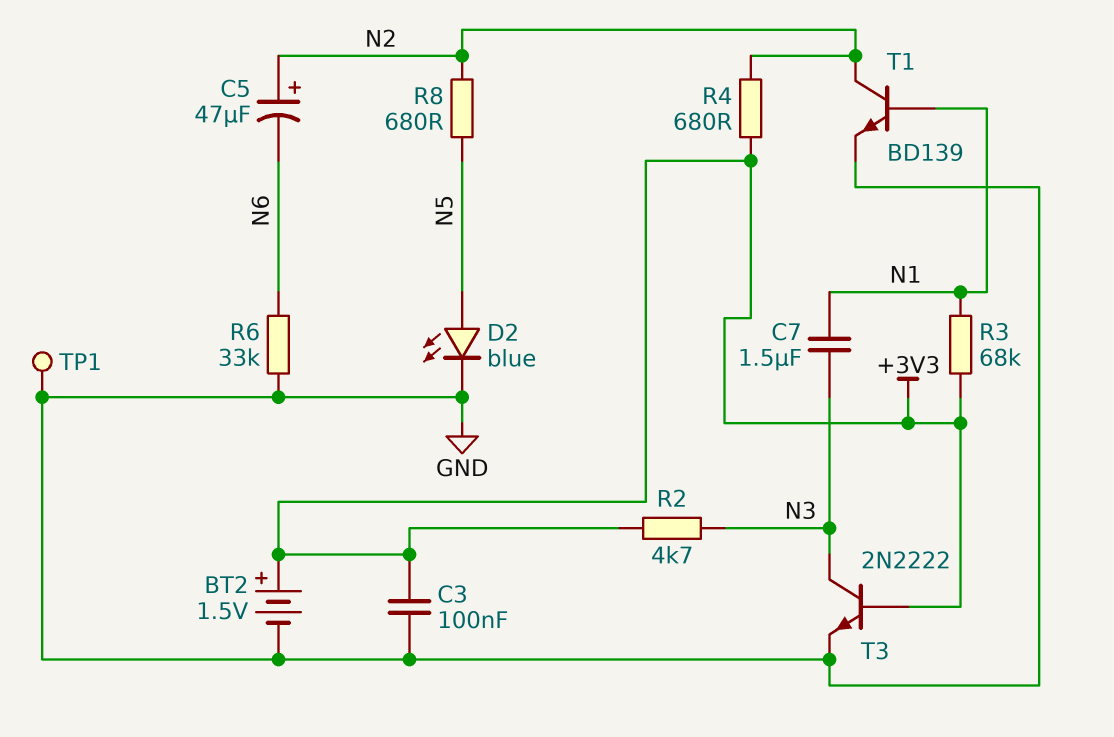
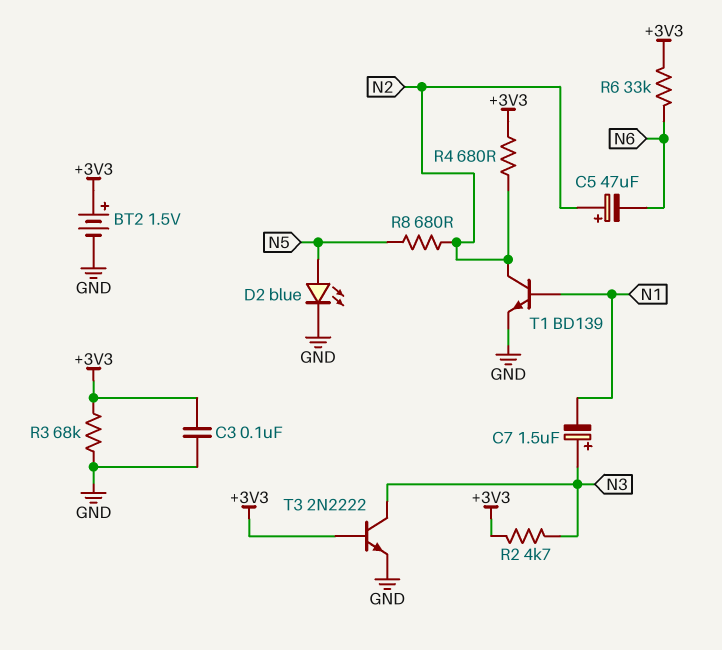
C7: 1.5uF (N1, N3) -> 1.5uF (plus N3, minus N1)
R3: 68k (+3V3, N1) -> 68k (+3V3, GND)
R6: 33k (GND, N6) -> 33k (+3V3, N6)
TP1: test point (GND) -> none

